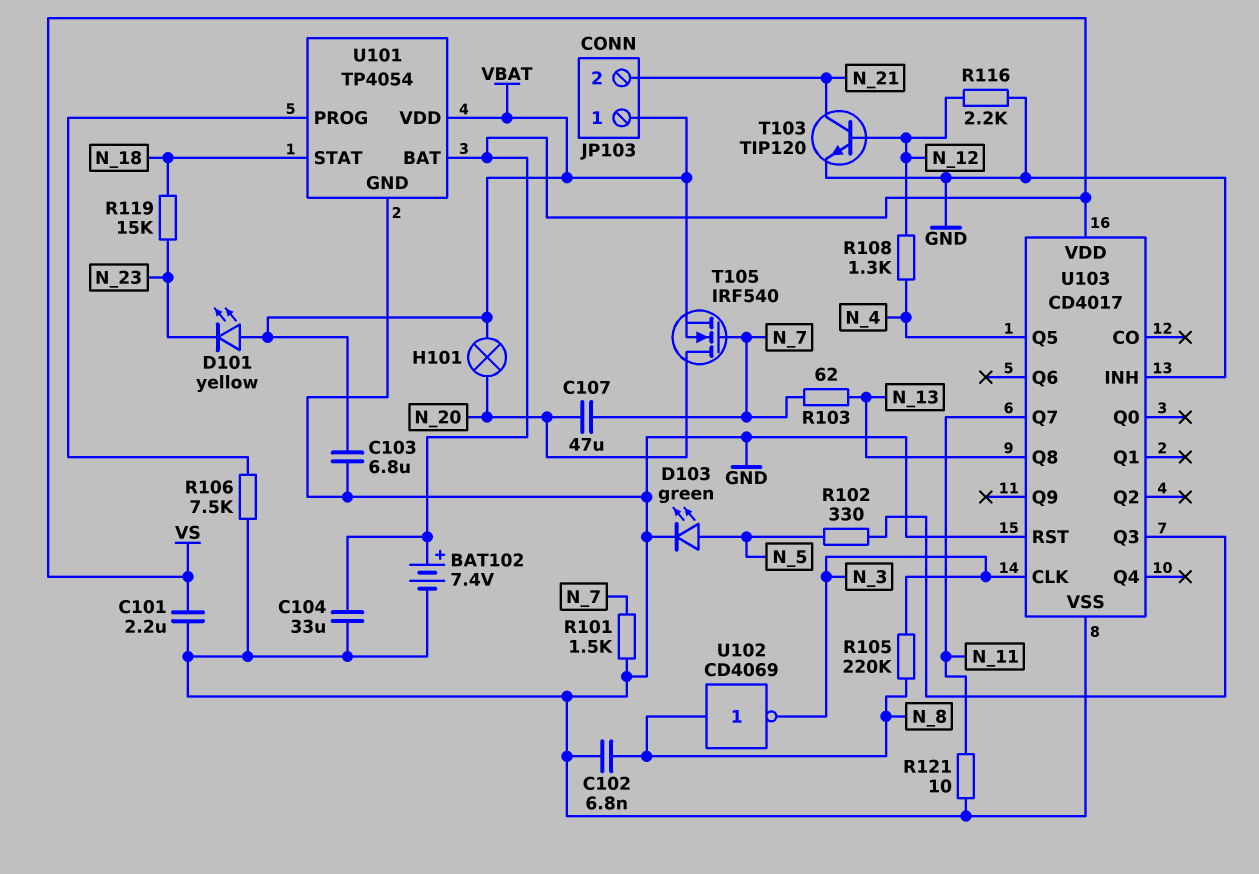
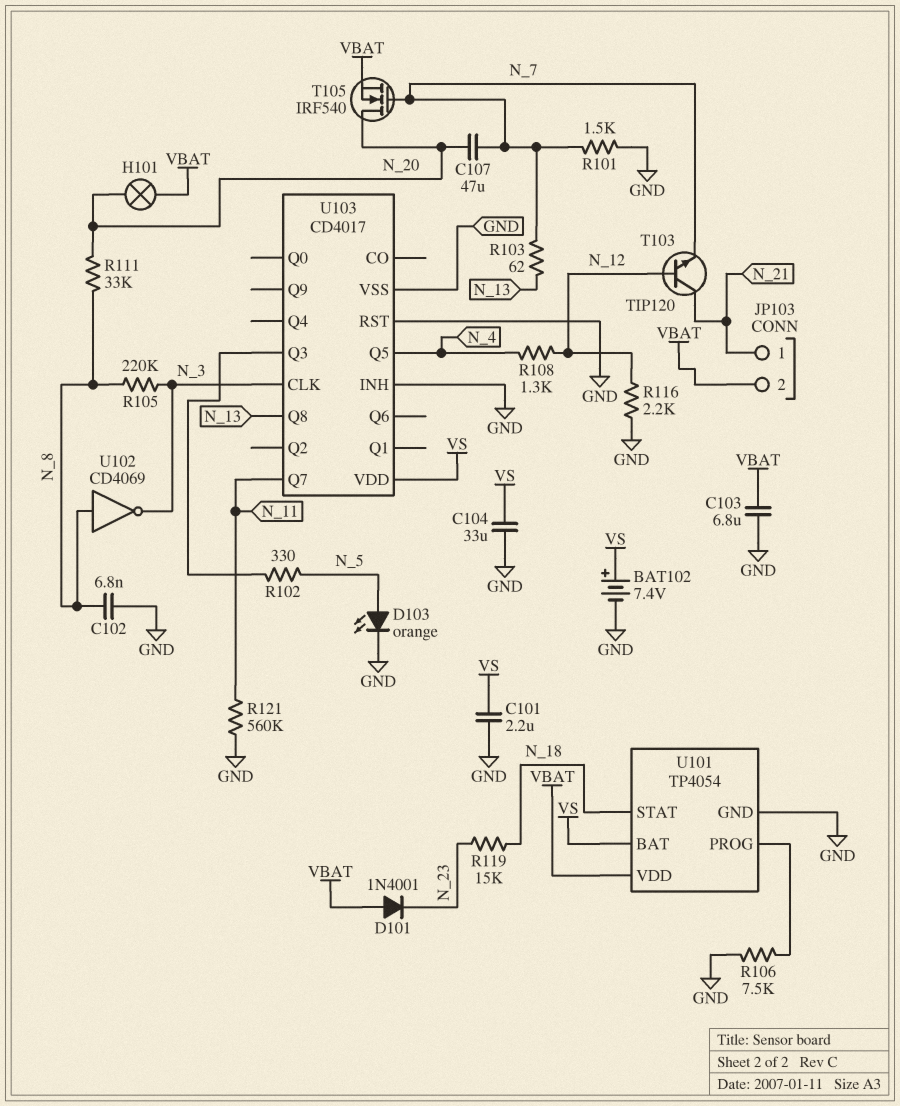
D101: LED yellow (A VBAT, K N_23) -> diode 1N4001 (A VBAT, K N_23)
D103: LED green (A N_5, K GND) -> LED orange (A N_5, K GND)
JP103 pin 1: VBAT -> N_21
JP103 pin 2: N_21 -> VBAT
R111: none -> 33k (N_8, N_20)
R121: 10 (GND, N_11) -> 560k (GND, N_11)
T103: NPN TIP120 (B N_12, C N_21, E GND) -> NPN TIP120 (B N_12, C N_21, E N_7)

